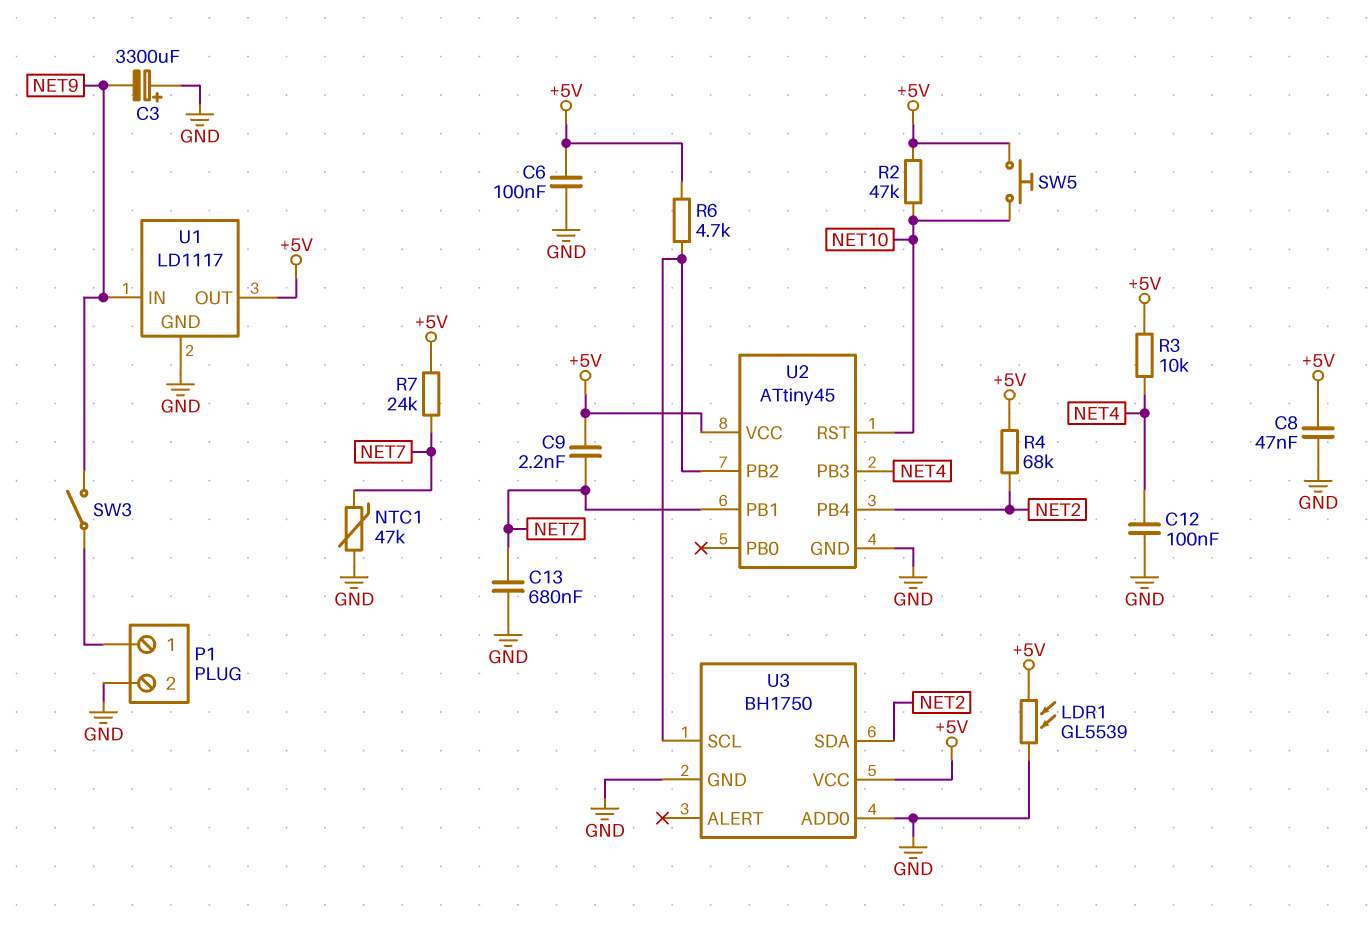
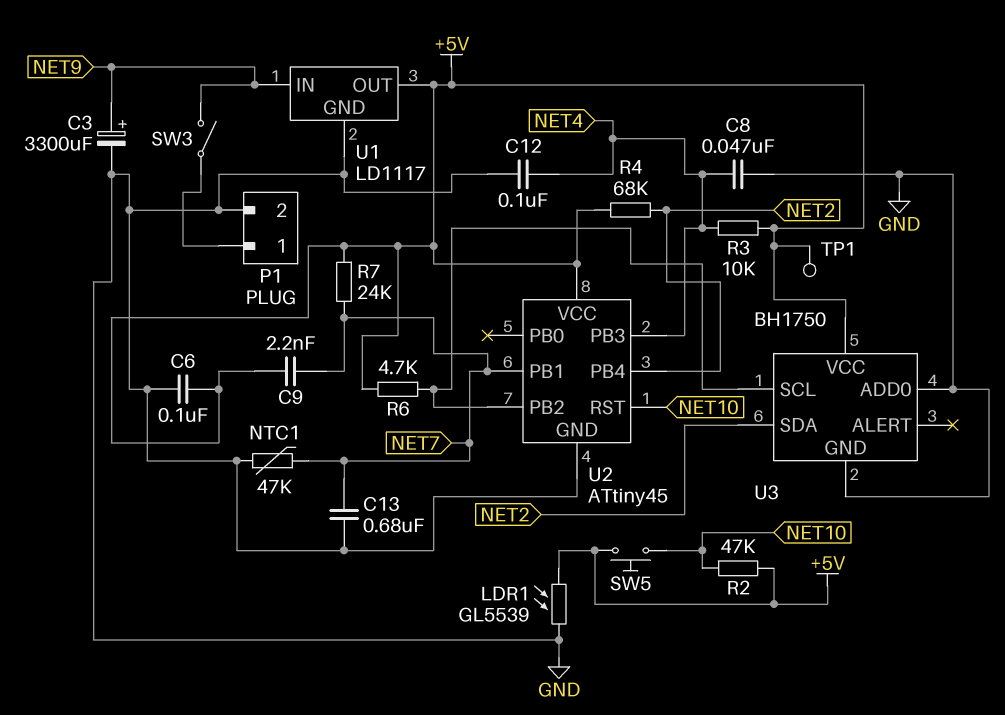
C3: 3300uF (plus GND, minus NET9) -> 3300uF (plus NET9, minus GND)
C8: 47nF (+5V, GND) -> 47nF (GND, NET4)
TP1: none -> test point (+5V)

